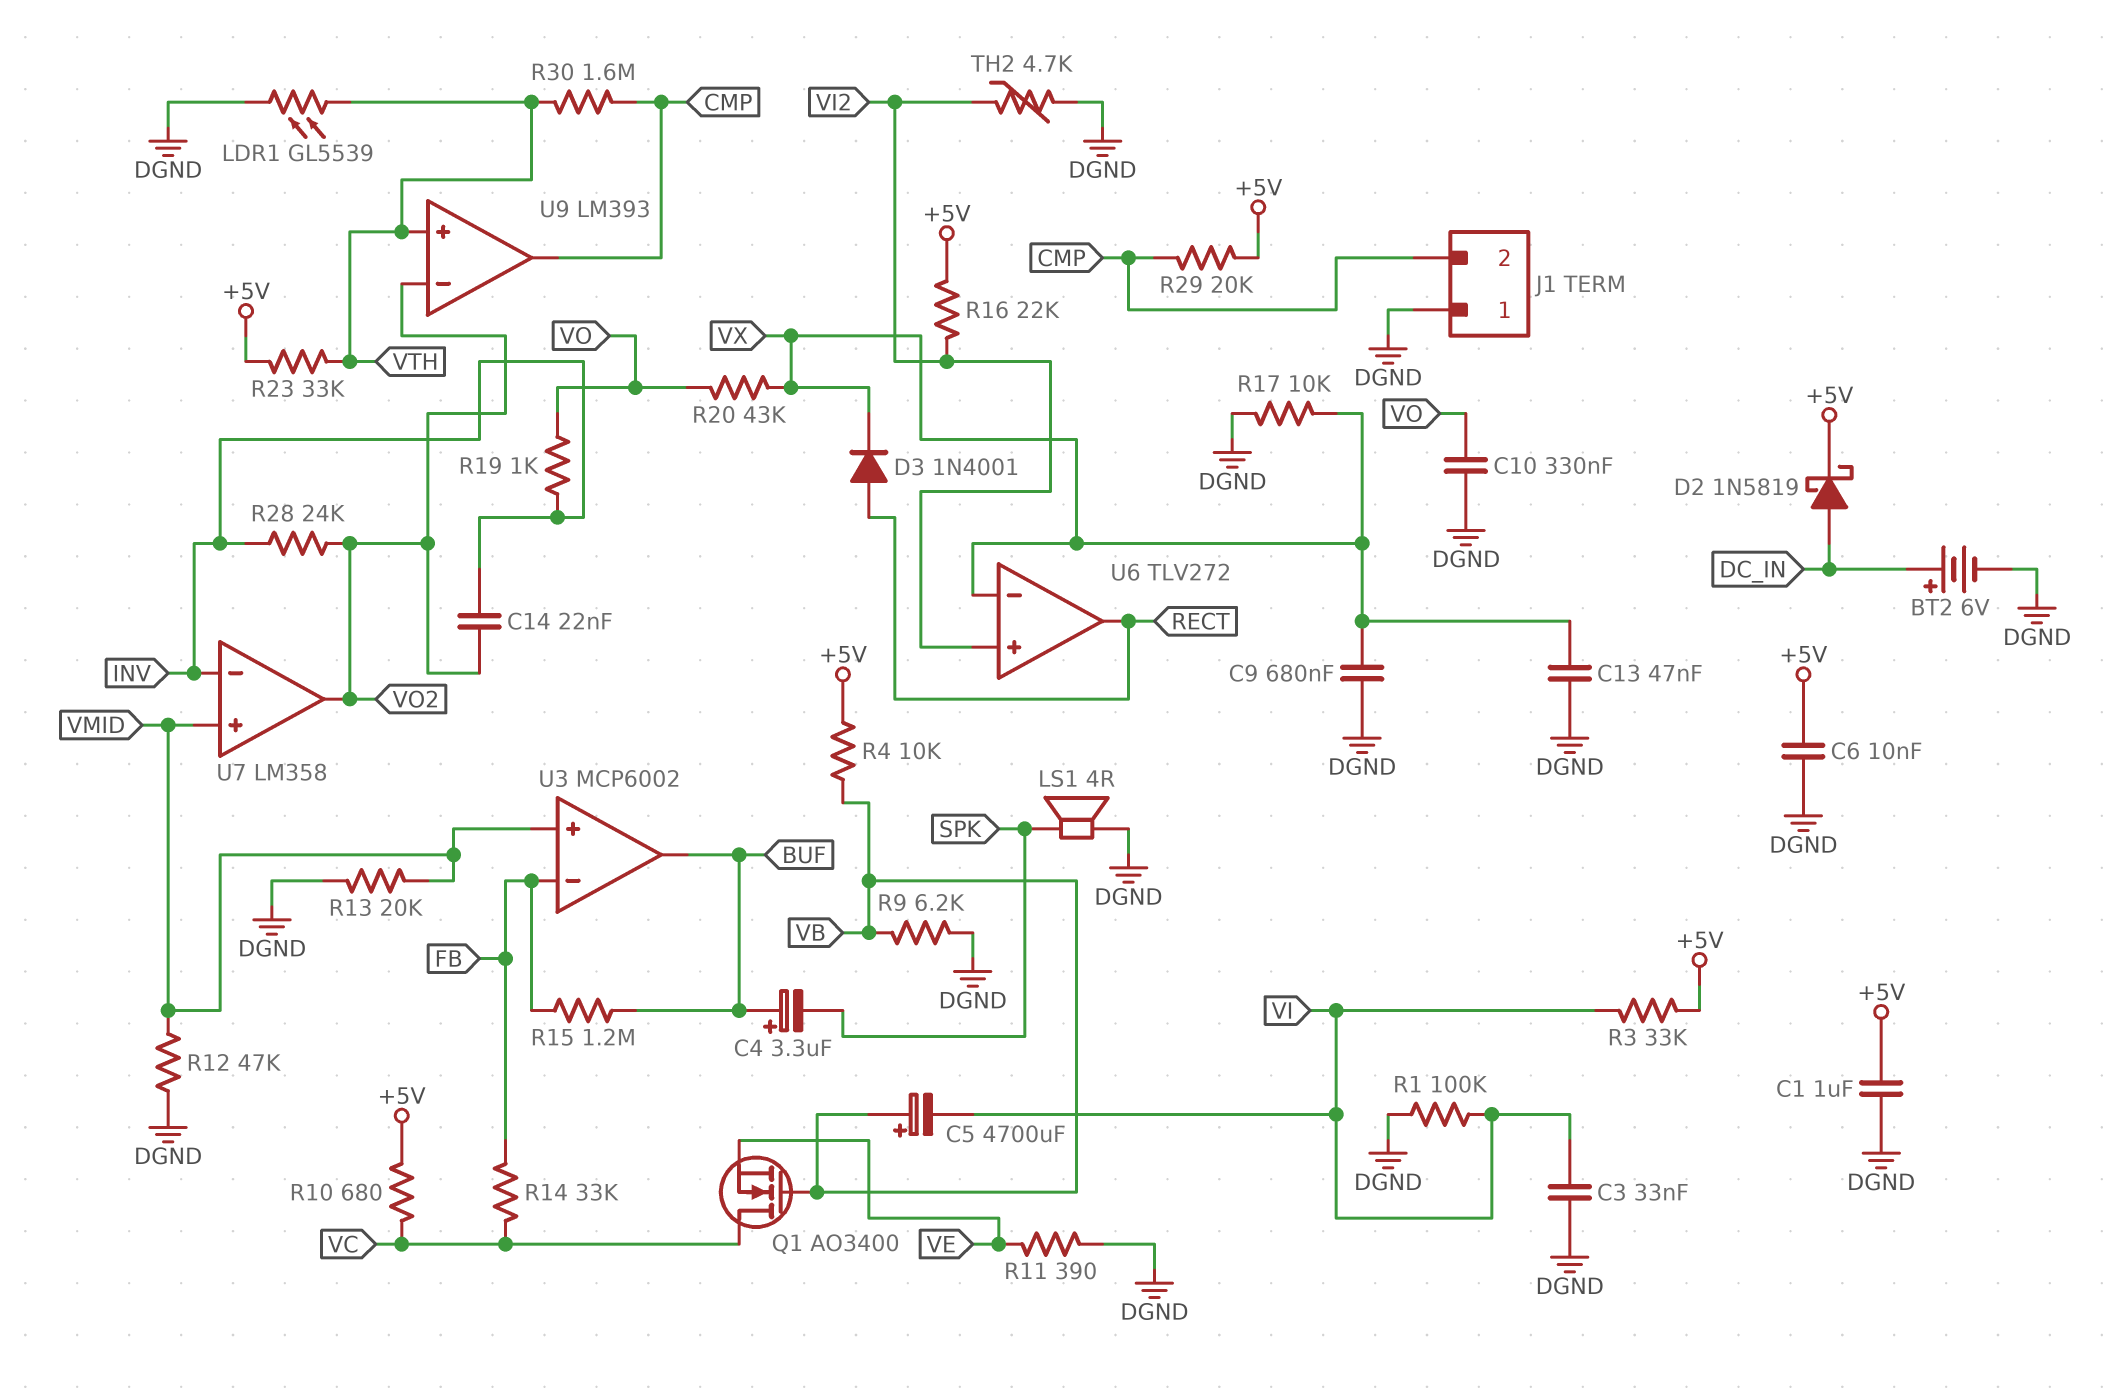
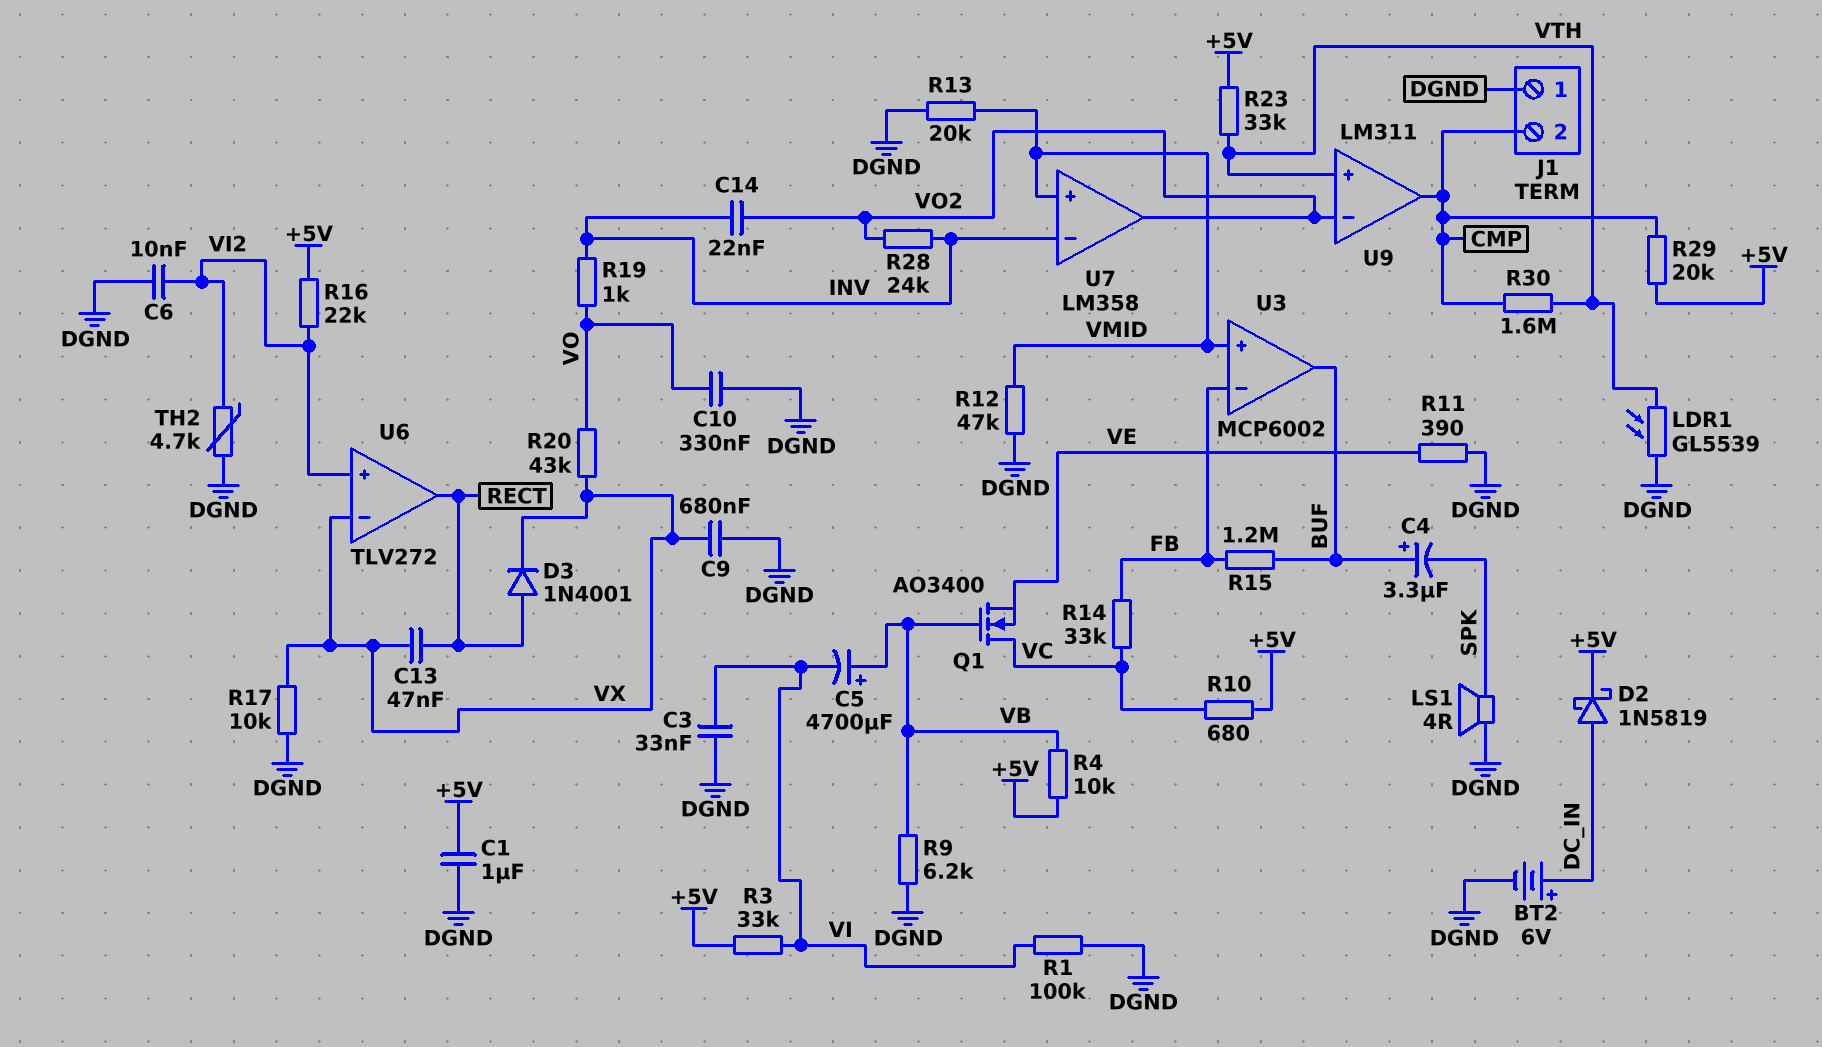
C6: 10nF (+5V, DGND) -> 10nF (DGND, VI2)
C13: 47nF (DGND, VX) -> 47nF (RECT, VX)
U9: LM393 -> LM311

